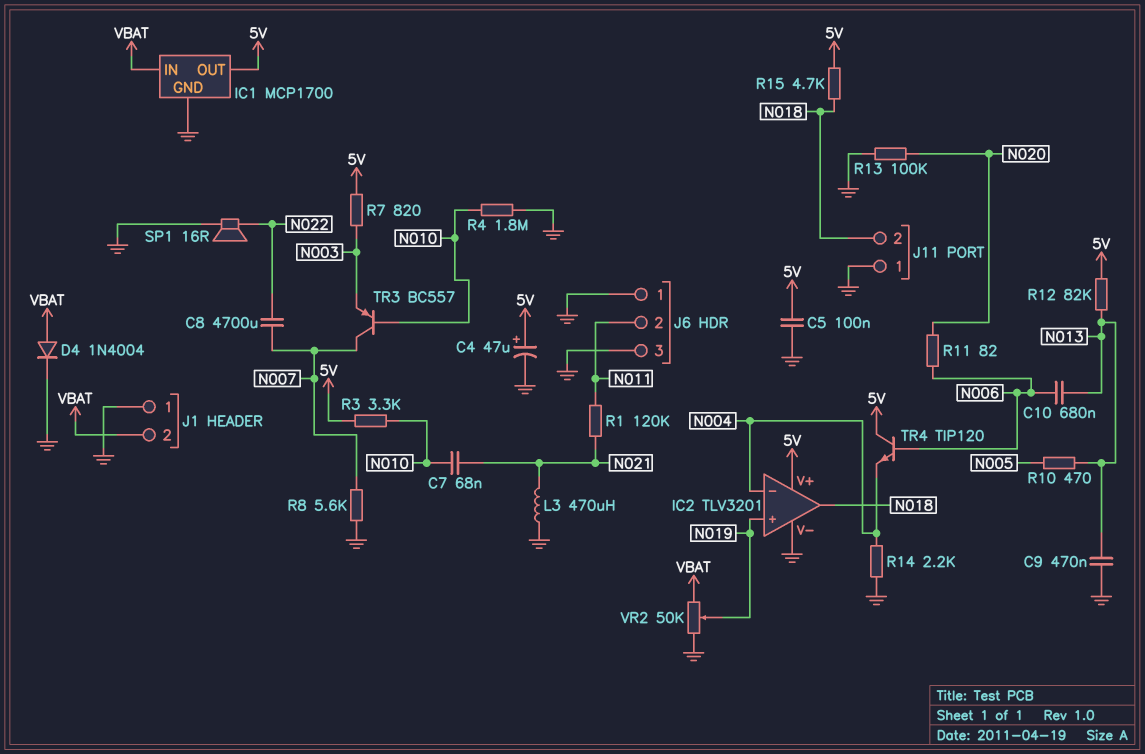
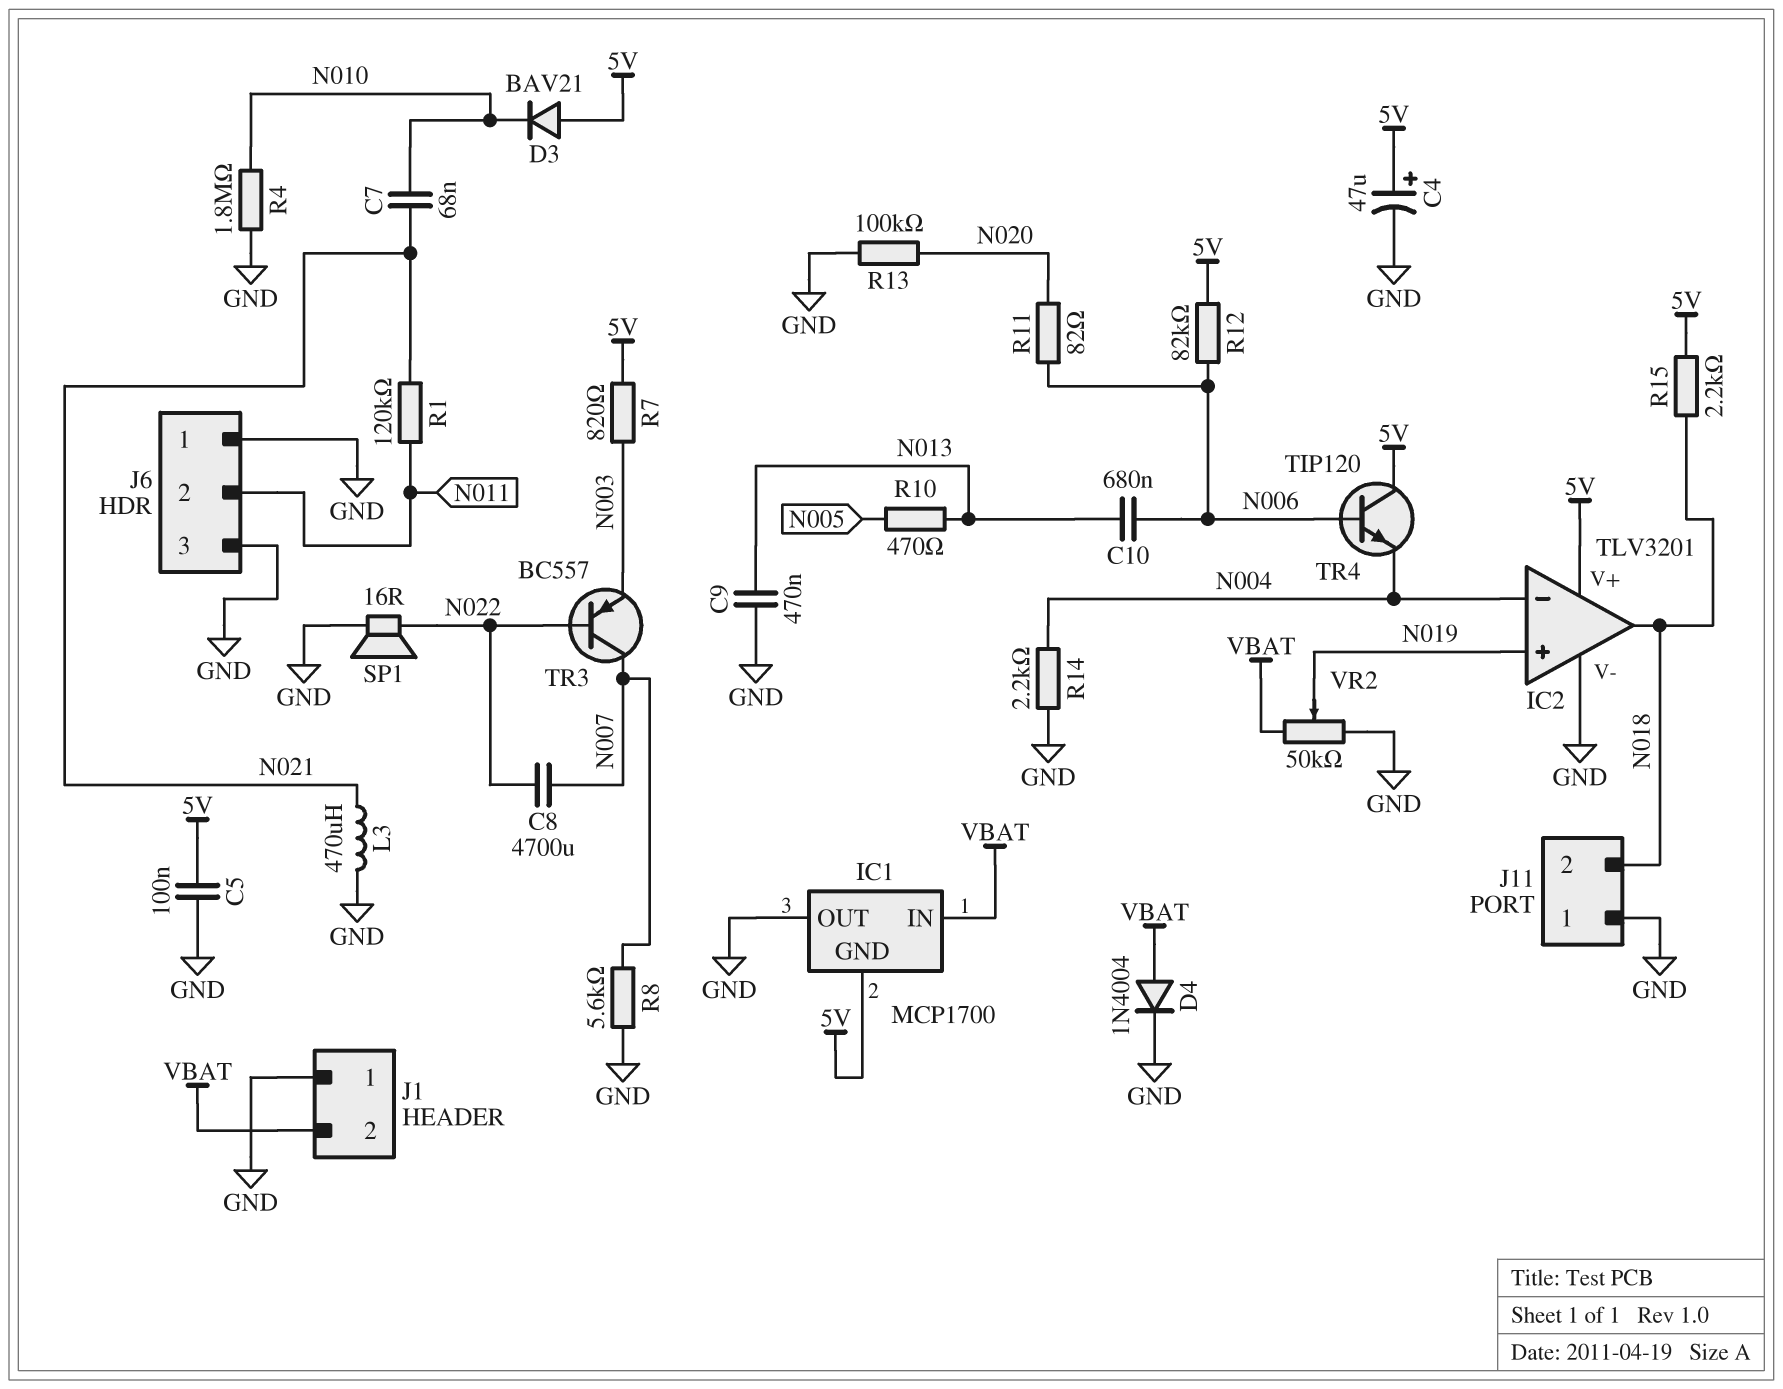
D3: none -> diode BAV21 (A 5V, K N010)
IC1 pin GND: GND -> 5V
IC1 pin OUT: 5V -> GND
R3: 3.3k (5V, N010) -> none
R12: 82k (5V, N013) -> 82k (5V, N006)
R15: 4.7k (5V, N018) -> 2.2k (5V, N018)
TR3: PNP BC557 (B N010, C N007, E N003) -> PNP BC557 (B N022, C N007, E N003)

